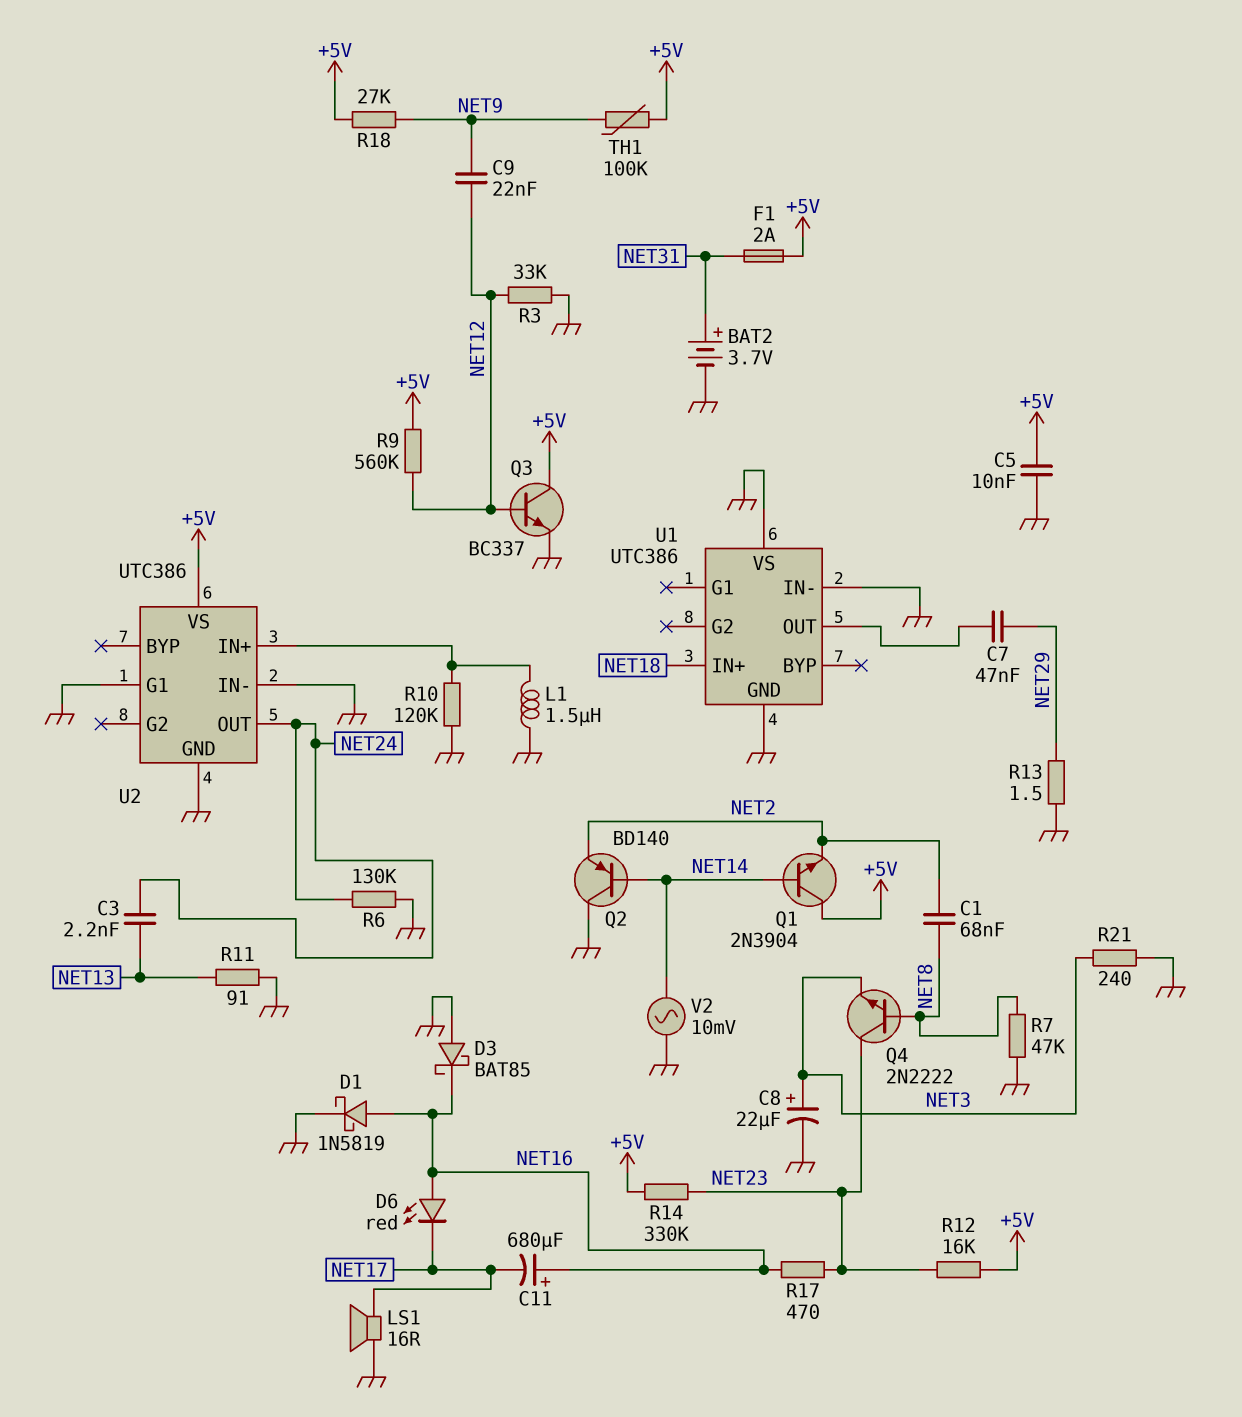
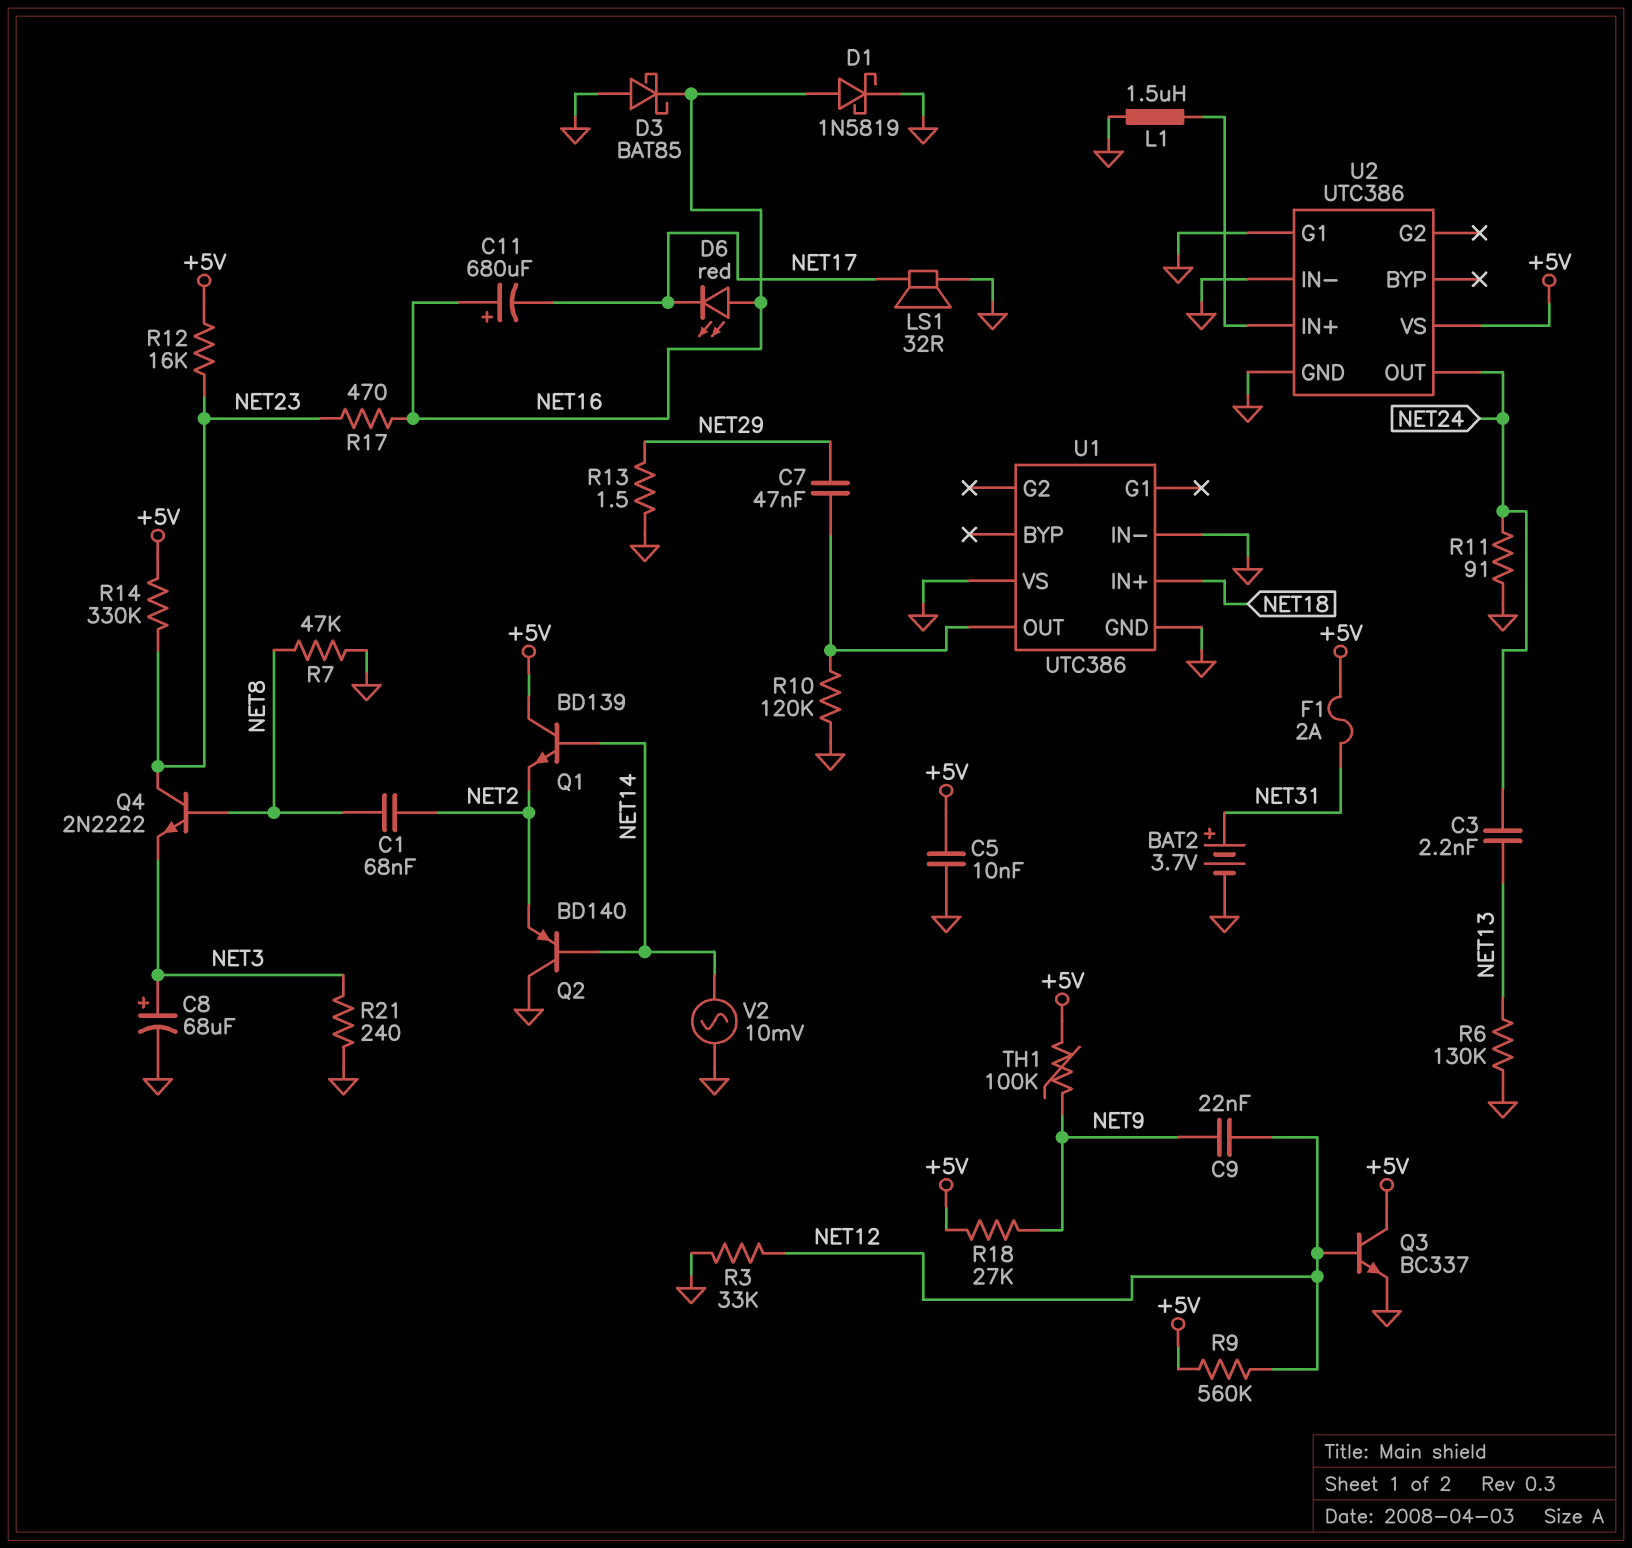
C8: 22uF (plus NET3, minus GND) -> 68uF (plus NET3, minus GND)
LS1: speaker 16R (GND, NET17) -> speaker 32R (GND, NET17)
Q1: NPN 2N3904 (B NET14, C +5V, E NET2) -> NPN BD139 (B NET14, C +5V, E NET2)
R6: 130k (GND, NET24) -> 130k (GND, NET13)
R10: 120k (GND, U2/IN+) -> 120k (GND, U1/OUT)
R11: 91 (GND, NET13) -> 91 (GND, NET24)

